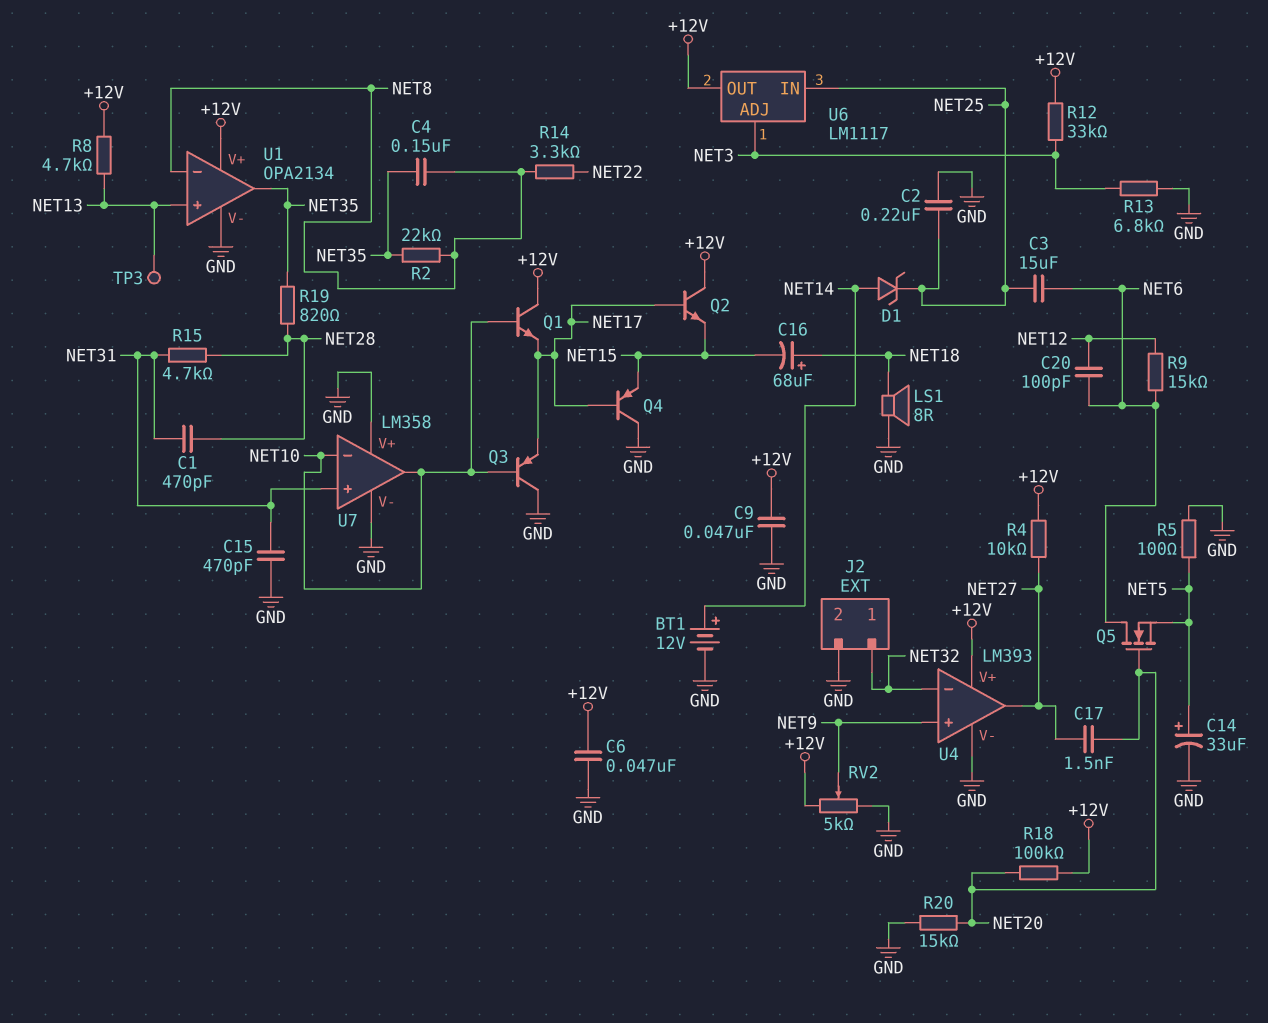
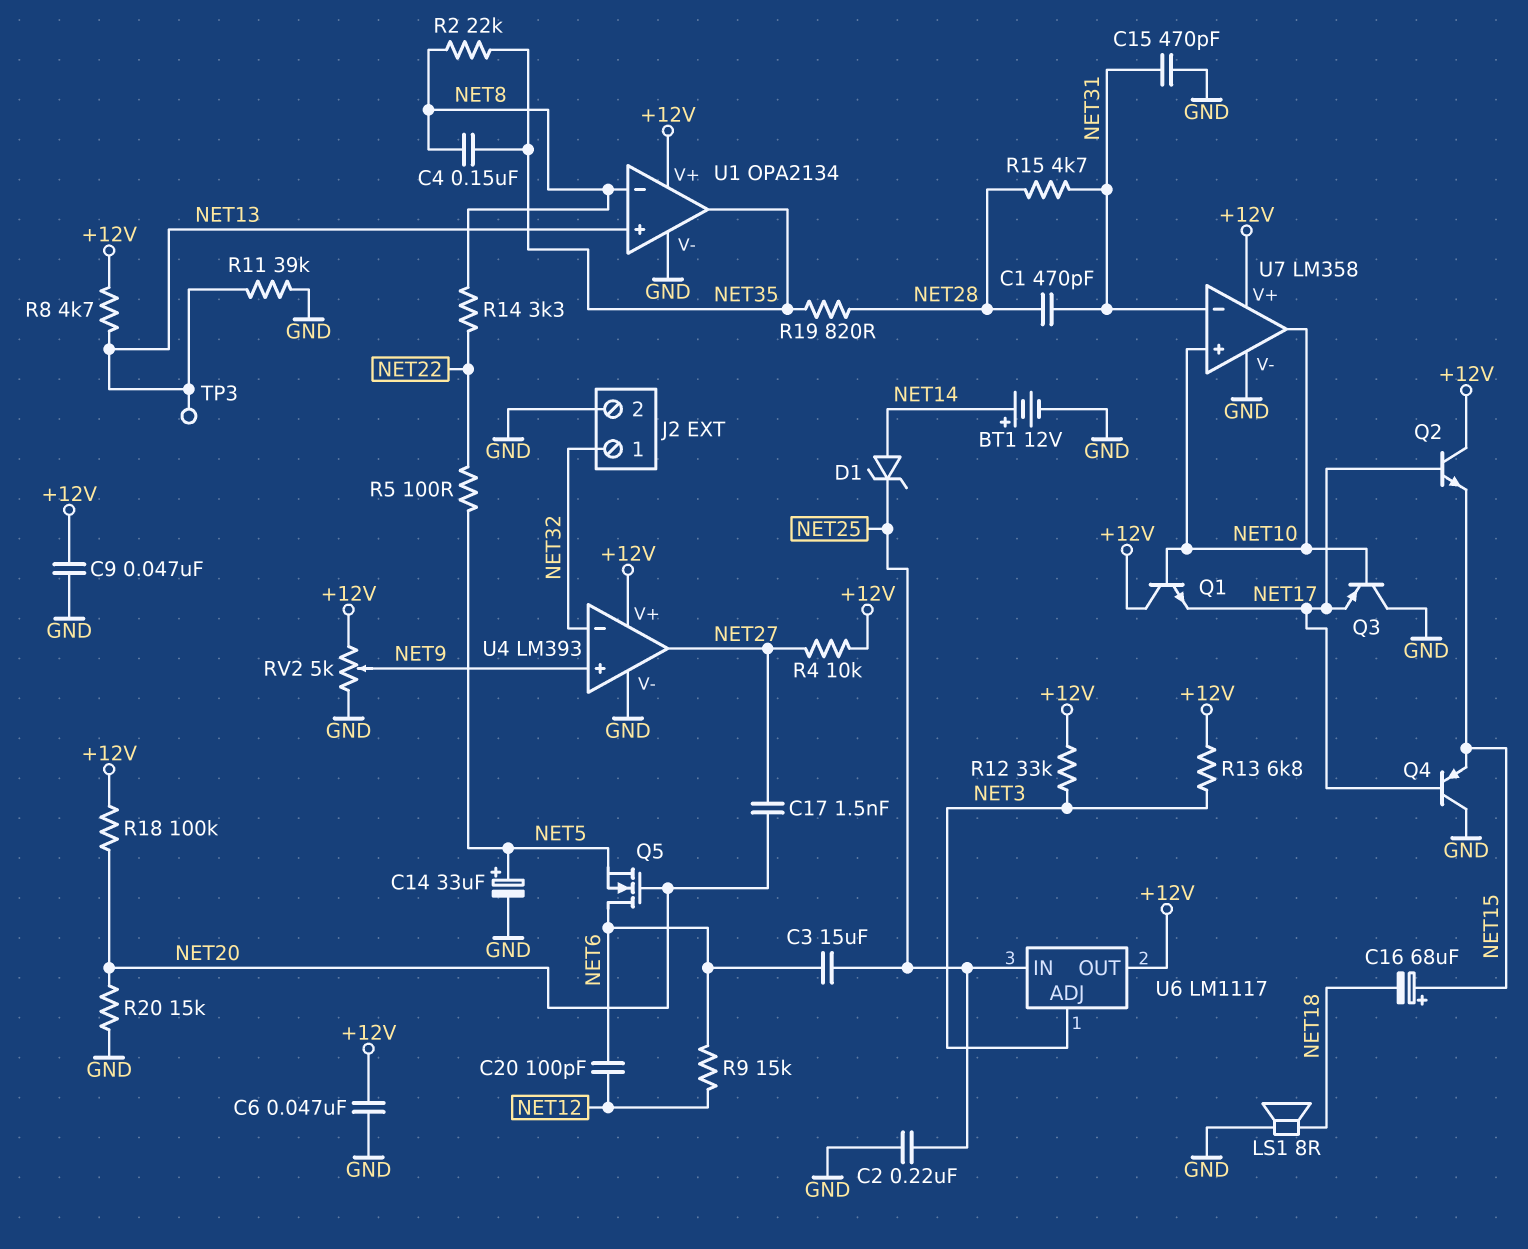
C16: 68uF (plus NET18, minus NET15) -> 68uF (plus NET15, minus NET18)
R5: 100 (GND, NET5) -> 100 (NET5, NET22)
R11: none -> 39k (GND, NET13)
R13: 6.8k (GND, NET3) -> 6.8k (+12V, NET3)
U7 pin V+: GND -> +12V
U7 pin in+: NET31 -> NET10
U7 pin in-: NET10 -> NET31

